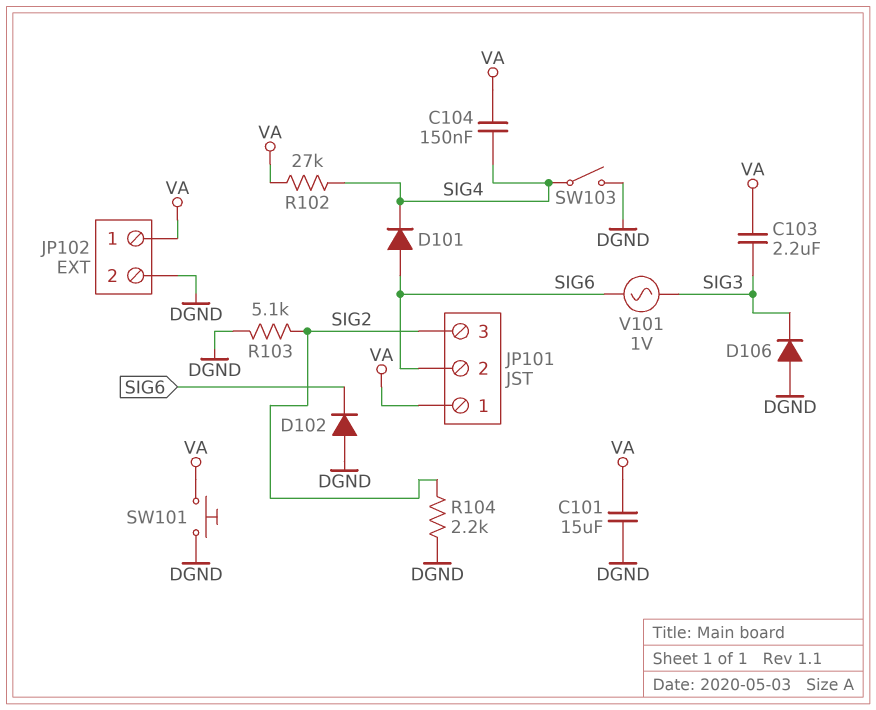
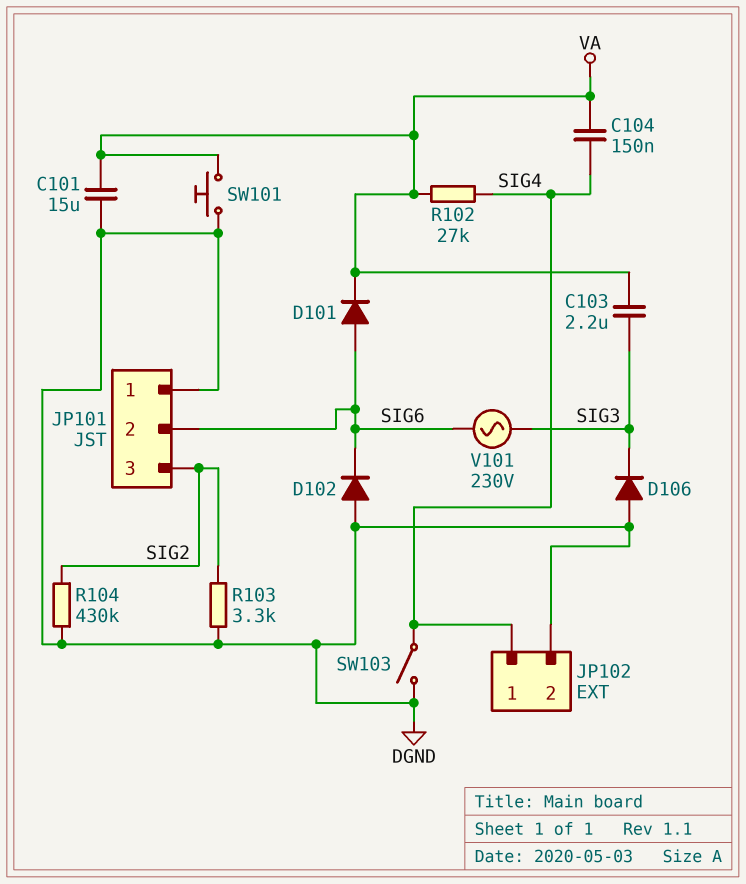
D101: diode (A SIG6, K SIG4) -> diode (A SIG6, K VA)
JP101 pin 1: VA -> DGND
JP102 pin 1: VA -> SIG4
R103: 5.1k (DGND, SIG2) -> 3.3k (DGND, SIG2)
R104: 2.2k (DGND, SIG2) -> 430k (DGND, SIG2)
V101: AC 1V (SIG3, SIG6) -> AC 230V (SIG3, SIG6)

